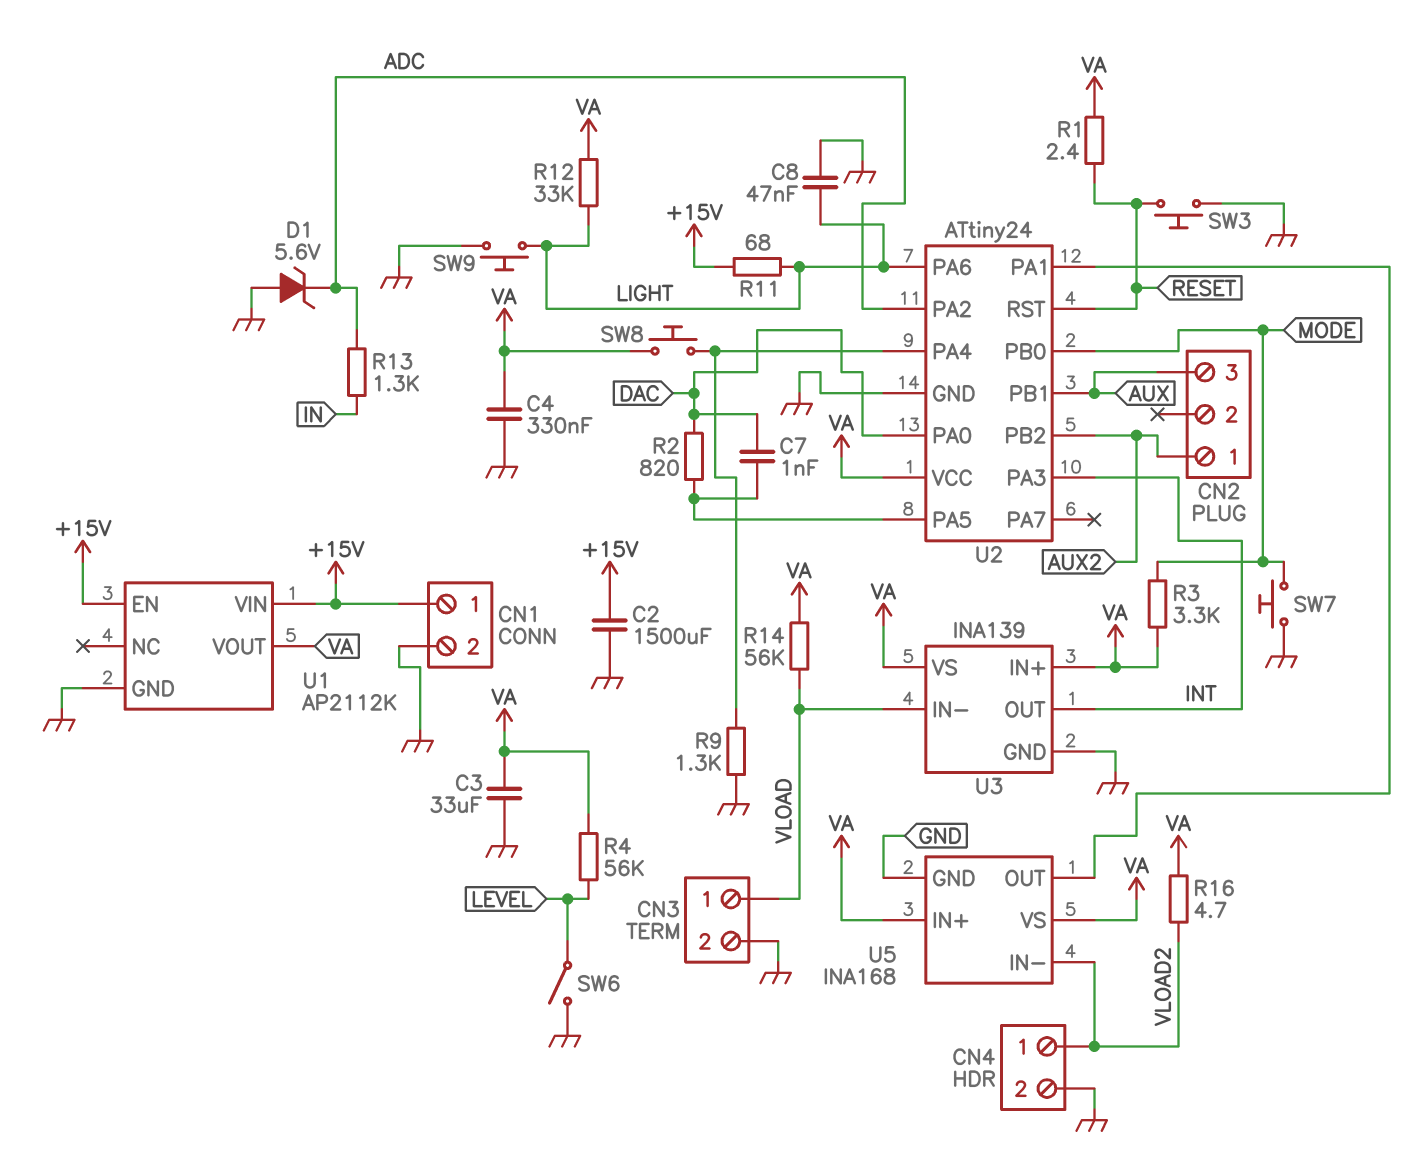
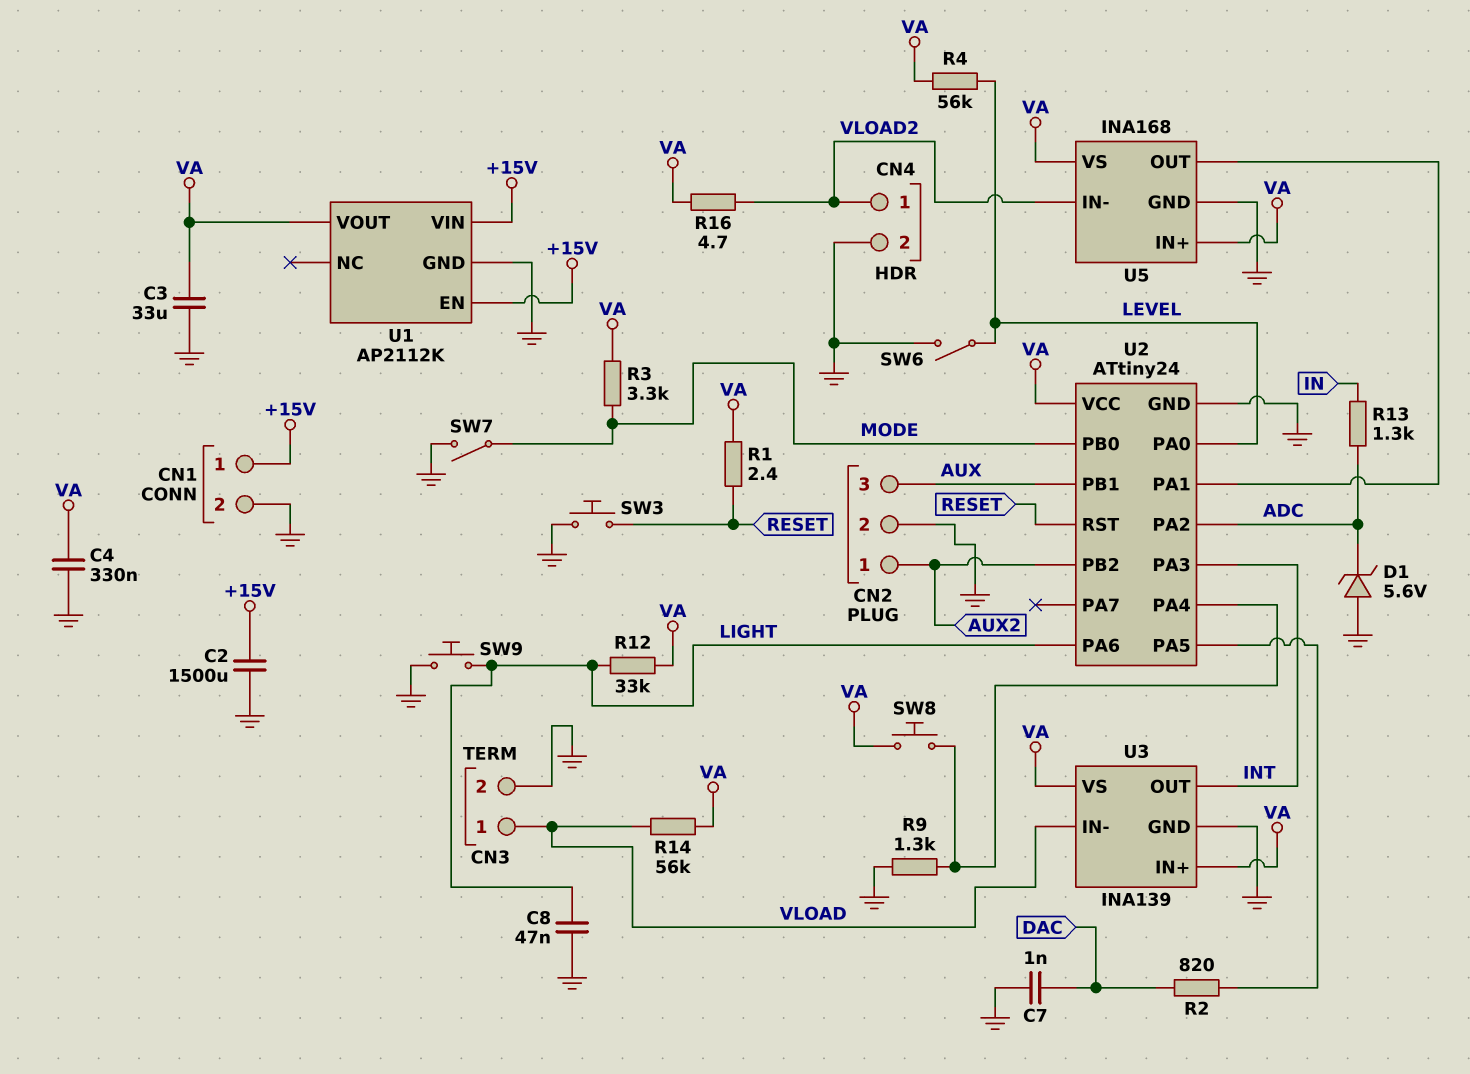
C7: 1nF (DAC, U2/PA5) -> 1nF (DAC, GND)
CN2 pin 2: none -> GND
R11: 68 (+15V, LIGHT) -> none
SW7: button (GND, MODE) -> switch (GND, MODE)
U2 pin PA0: DAC -> LEVEL

